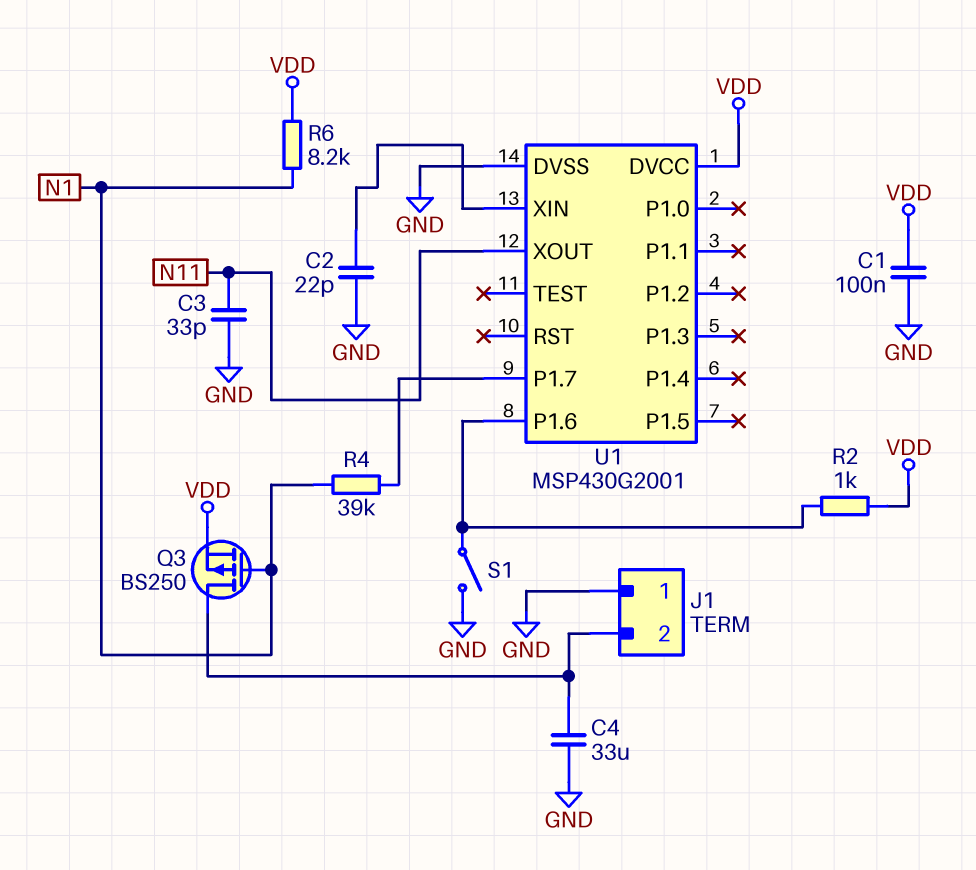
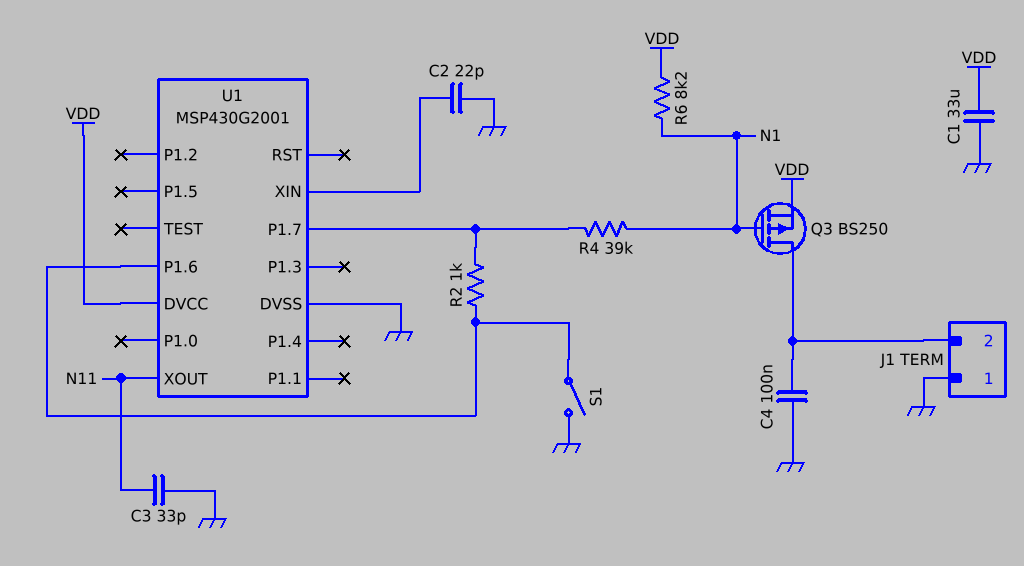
C1: 100nF (GND, VDD) -> 33uF (GND, VDD)
C4: 33uF (GND, J1/2) -> 100nF (GND, J1/2)
R2: 1k (U1/P1.6, VDD) -> 1k (U1/P1.6, U1/P1.7)

